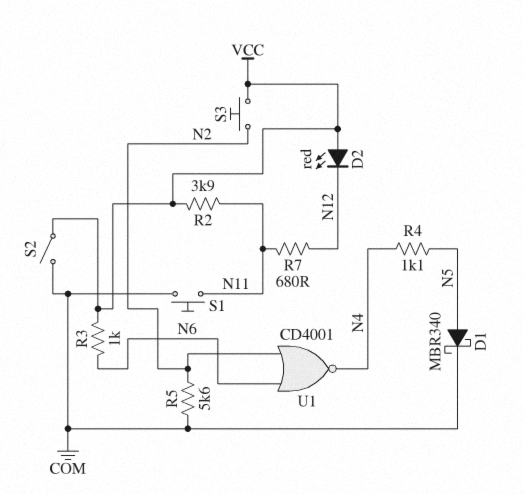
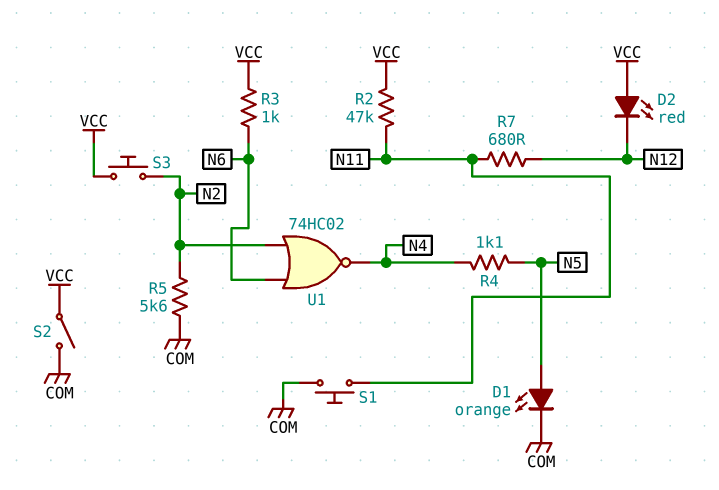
D1: schottky MBR340 (A N5, K COM) -> LED orange (A N5, K COM)
R2: 3.9k (N11, VCC) -> 47k (N11, VCC)
U1: NOR CD4001 (in N2, in N6, out N4) -> NOR 74HC02 (in N2, in N6, out N4)

